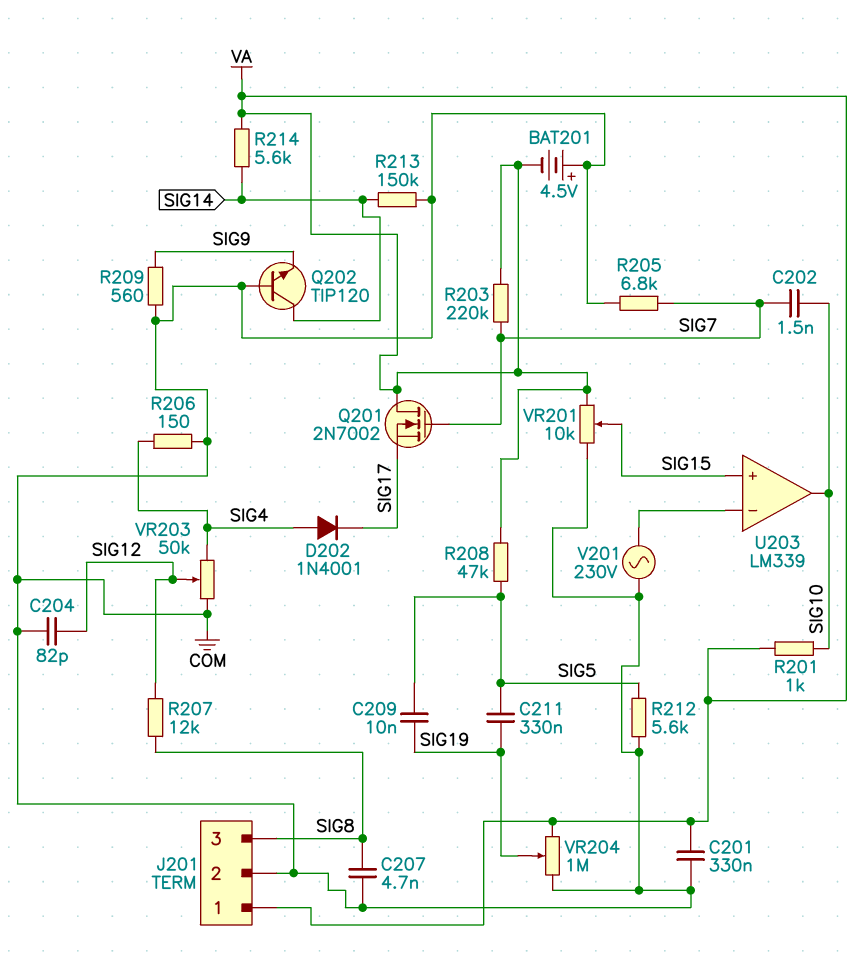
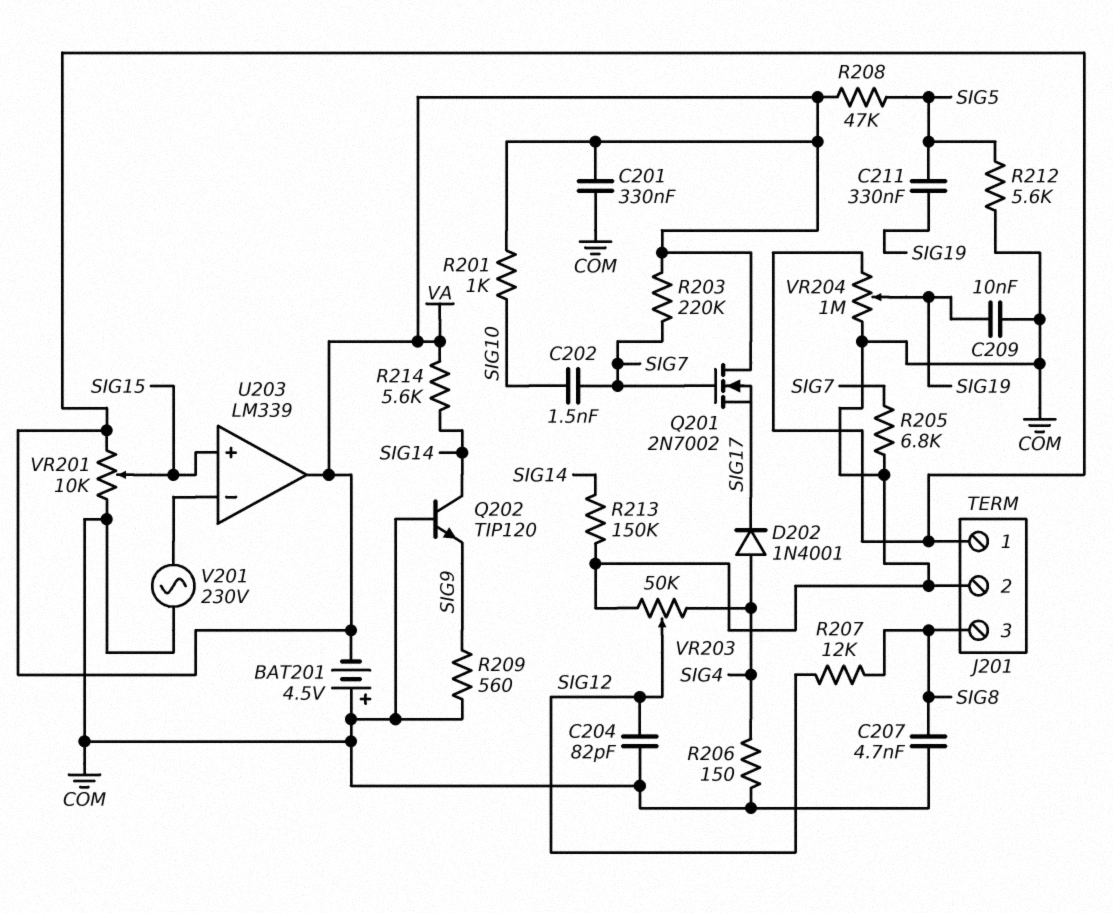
C209: 10nF (SIG5, SIG19) -> 10nF (COM, SIG19)
U203 pin out: SIG10 -> VA

